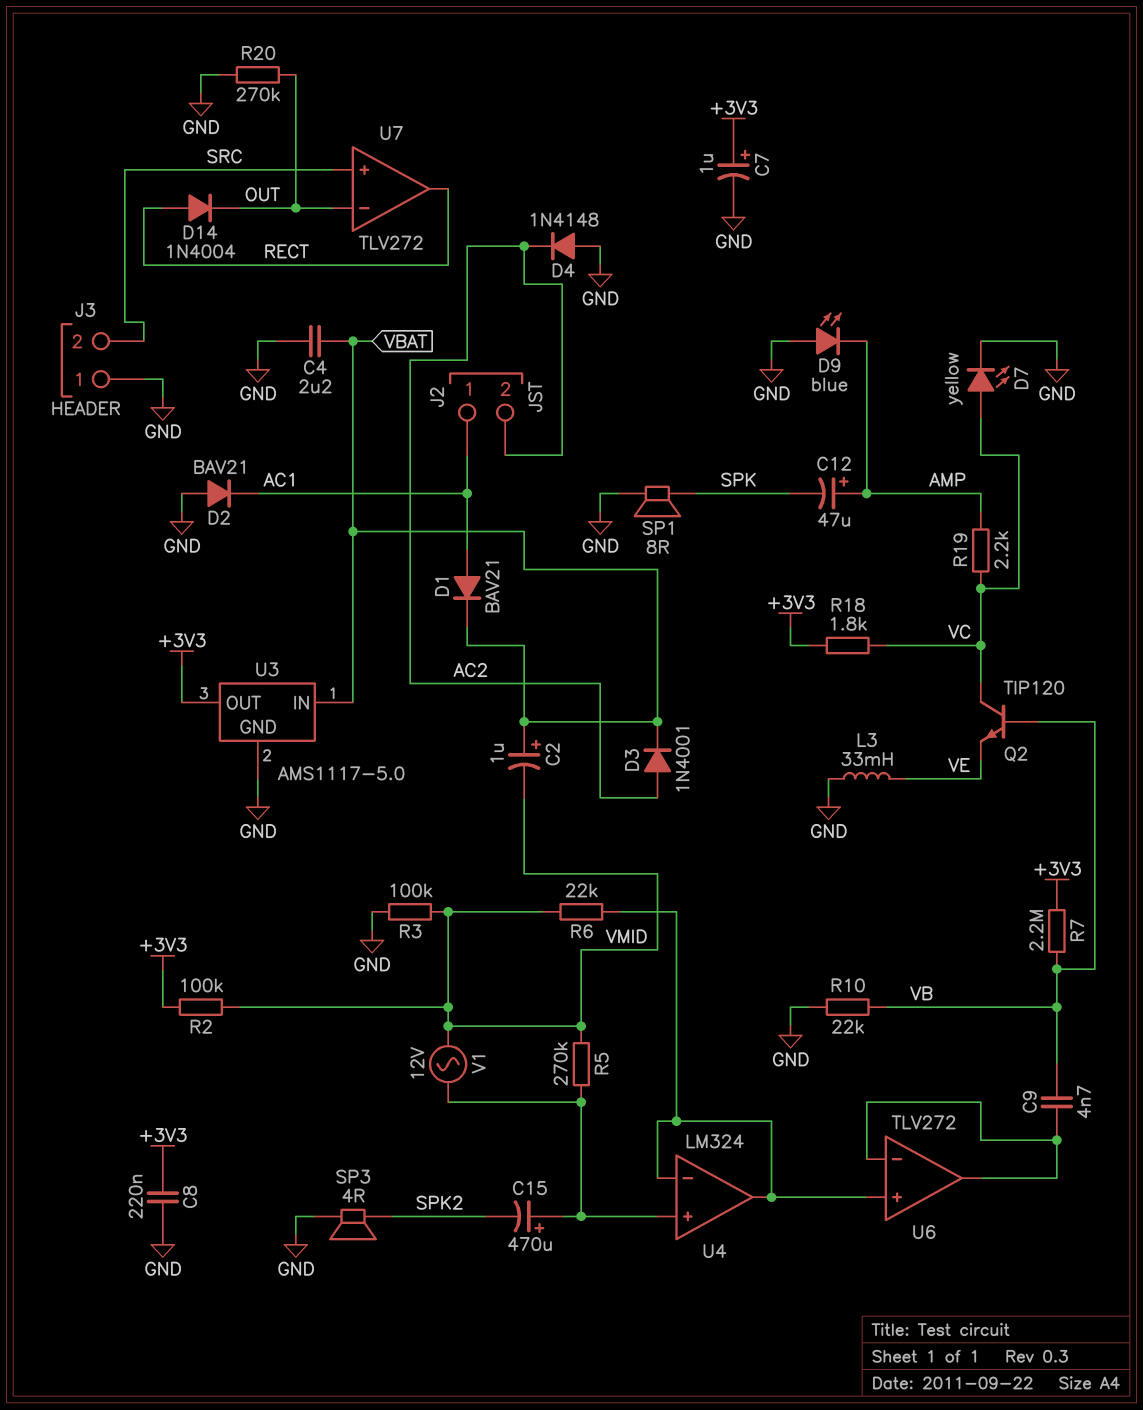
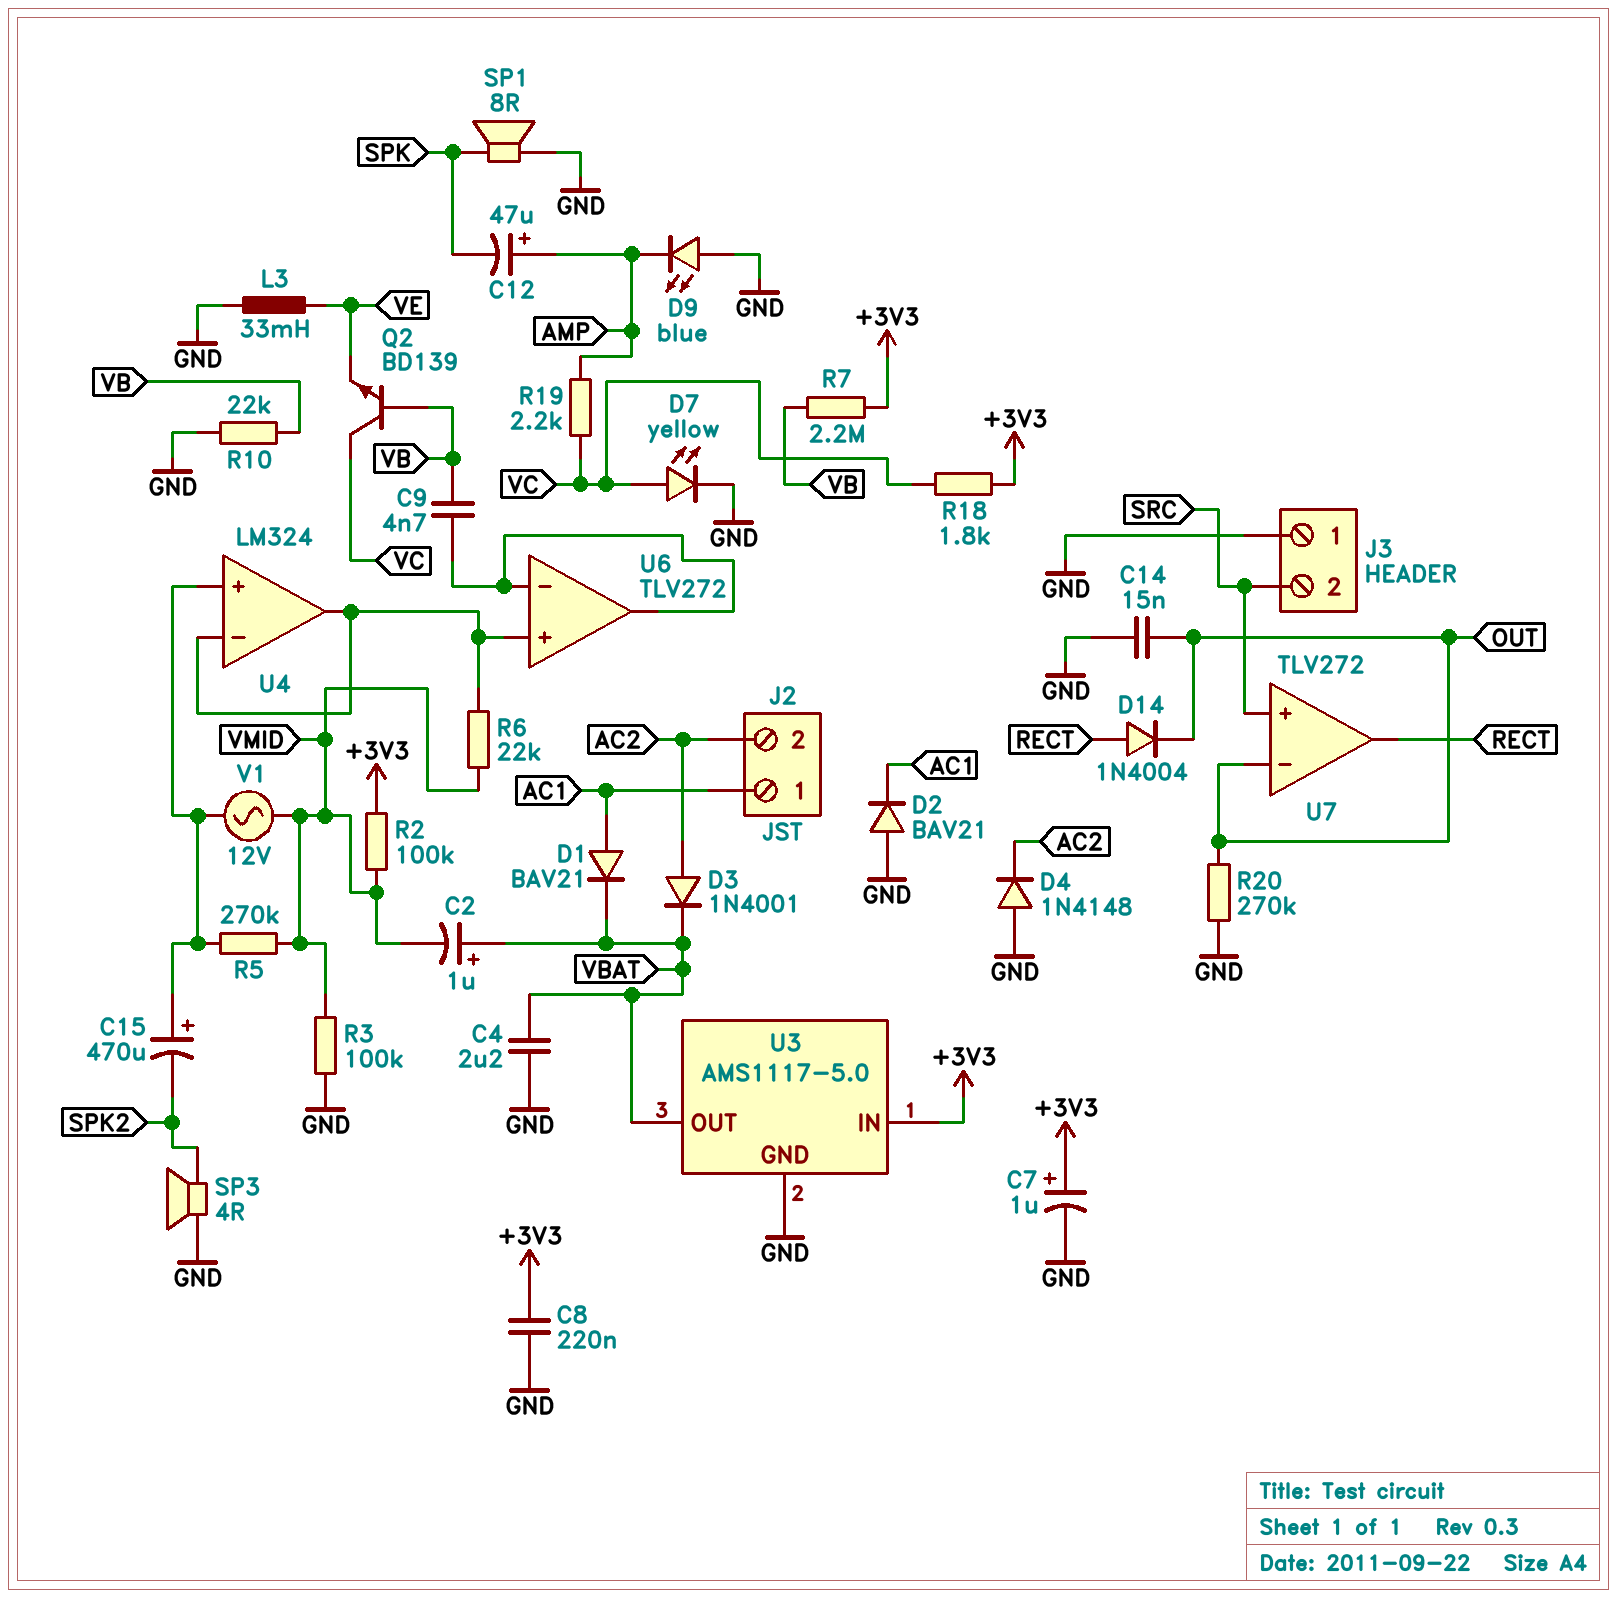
C14: none -> 15nF (GND, OUT)
Q2: NPN TIP120 (B VB, C VC, E VE) -> NPN BD139 (B VB, C VC, E VE)
U3 pin IN: VBAT -> +3V3
U3 pin OUT: +3V3 -> VBAT

